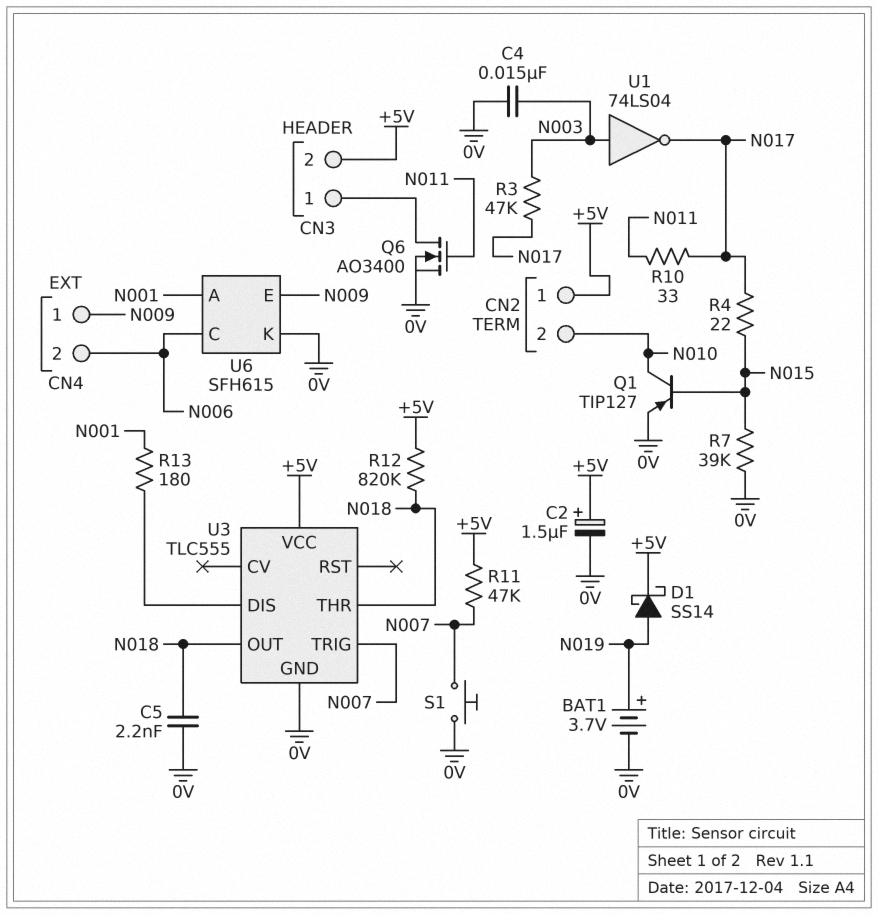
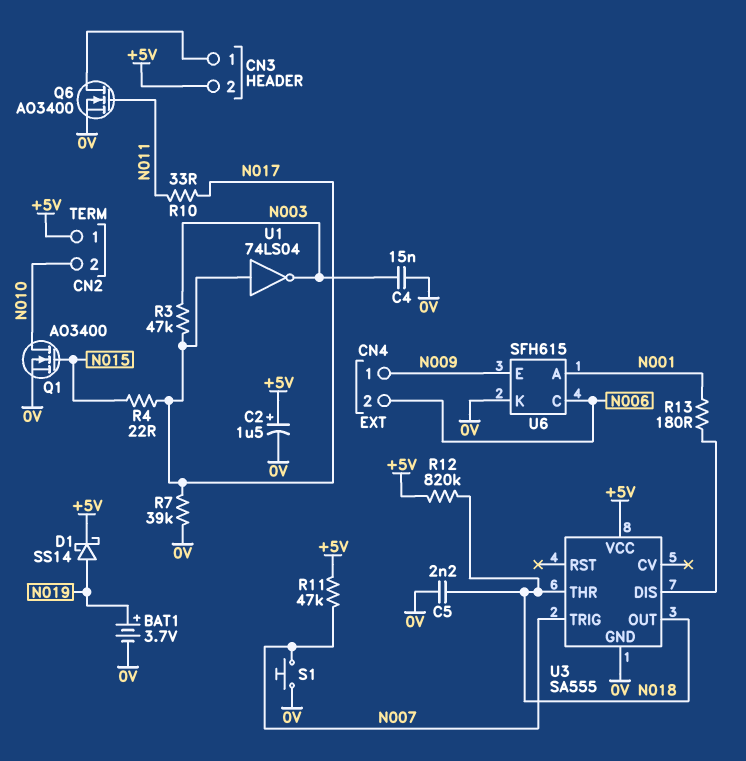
Q1: PNP TIP127 (B N015, C N010, E 0V) -> NMOS AO3400 (G N015, D N010, S 0V)
R7: 39k (0V, N015) -> 39k (0V, N017)
U1: NOT 74LS04 (in N003, out N017) -> NOT 74LS04 (in N017, out N003)
U3: TLC555 -> SA555

